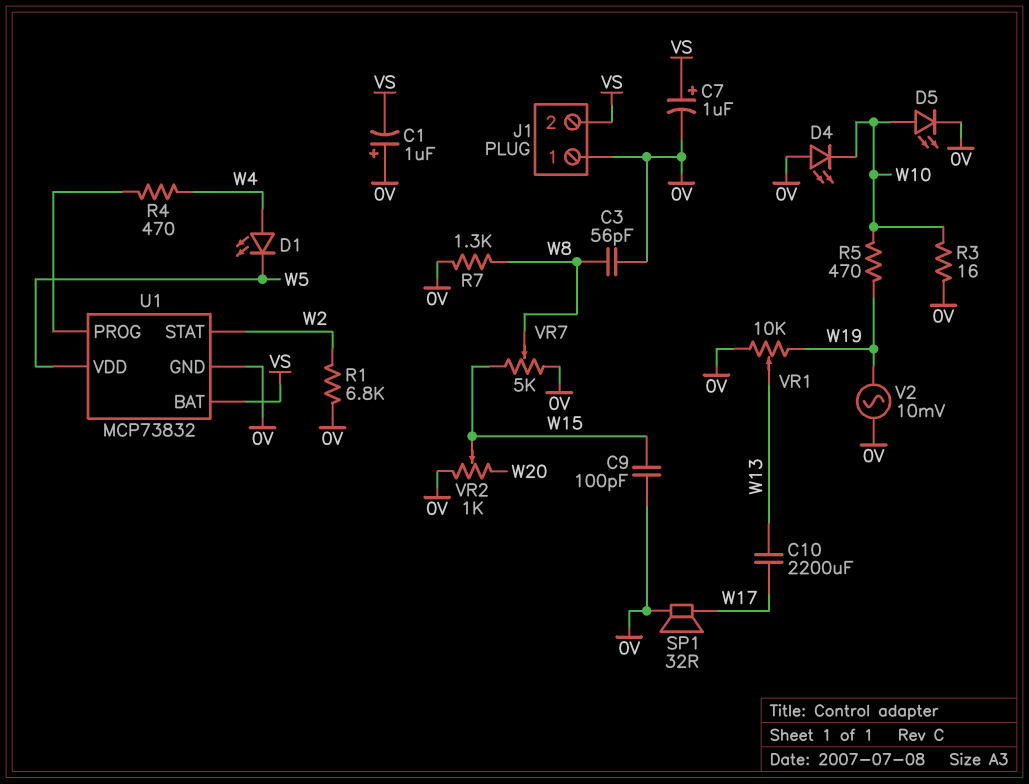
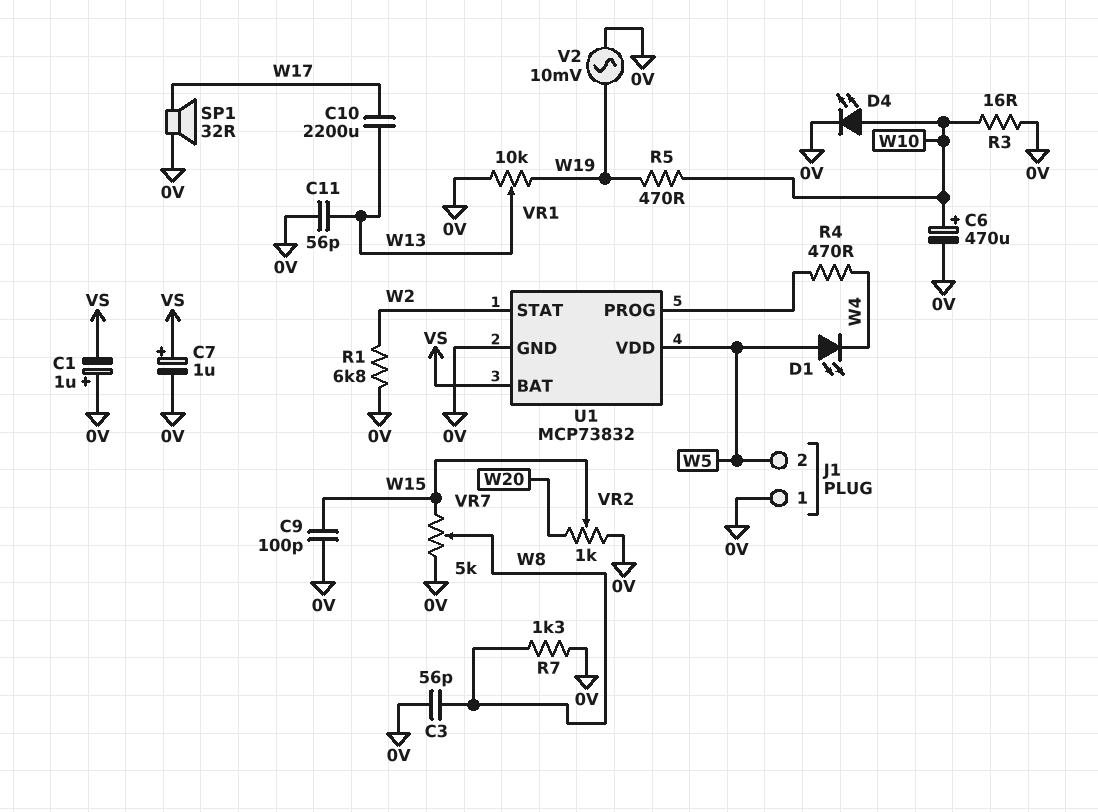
C6: none -> 470uF (plus W10, minus 0V)
C11: none -> 56pF (0V, W13)
D1: LED (A W4, K W5) -> LED (A W5, K W4)
D4: LED (A 0V, K W10) -> LED (A W10, K 0V)
D5: LED (A W10, K 0V) -> none
J1 pin 2: VS -> W5

